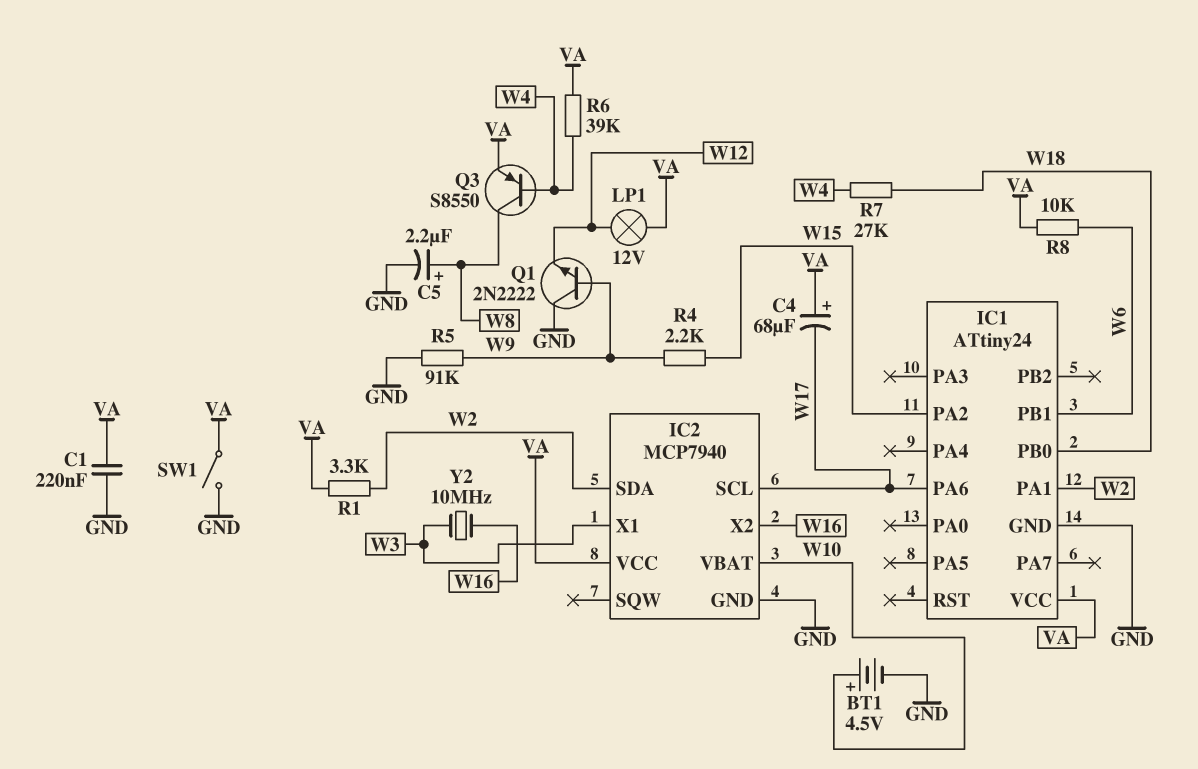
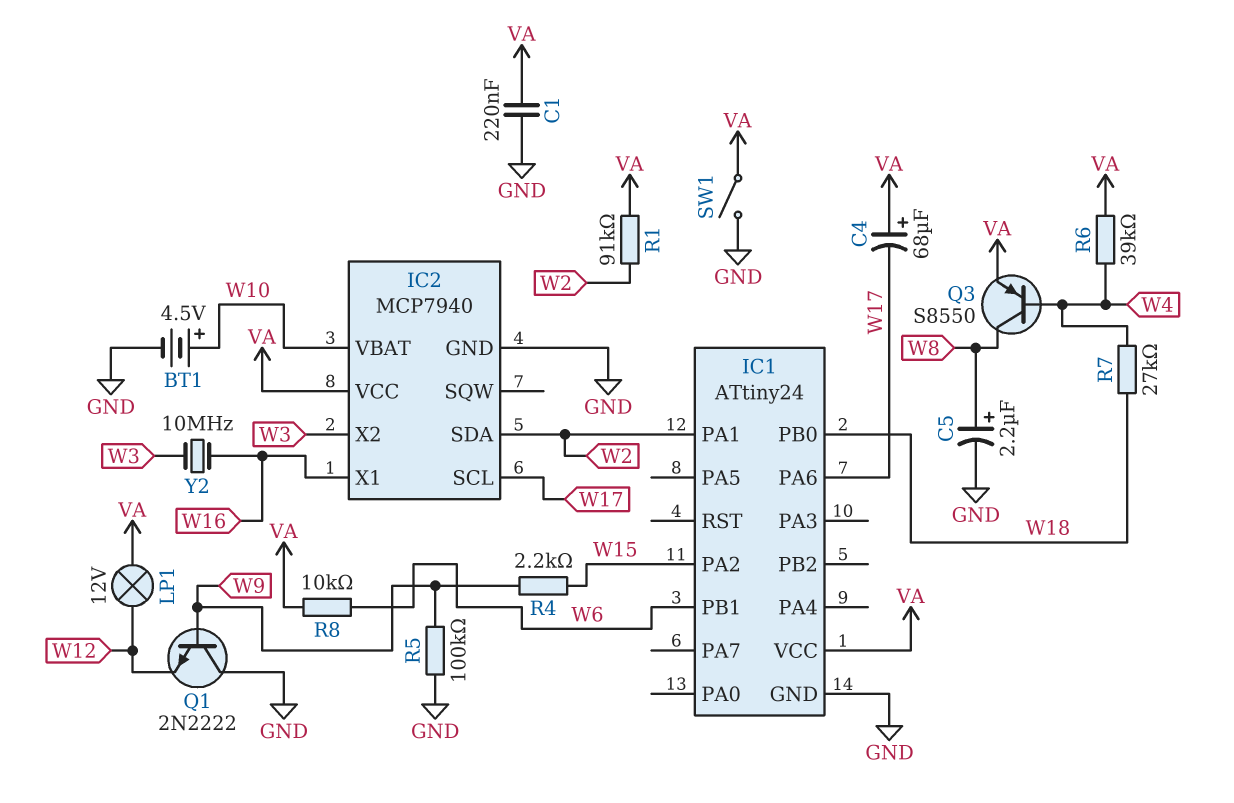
IC2 pin X1: W3 -> W16
IC2 pin X2: W16 -> W3
R1: 3.3k (VA, W2) -> 91k (VA, W2)
R5: 91k (GND, W9) -> 100k (GND, W9)

